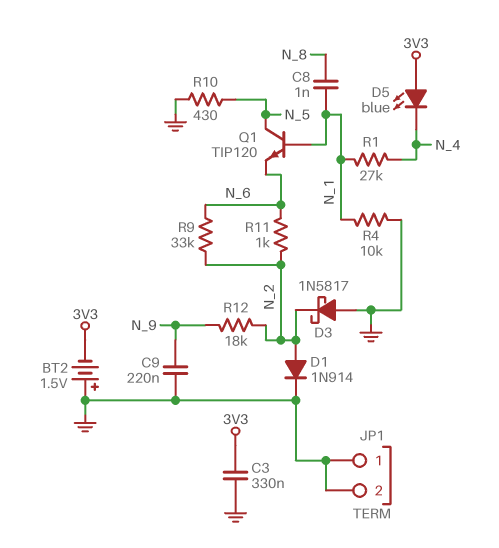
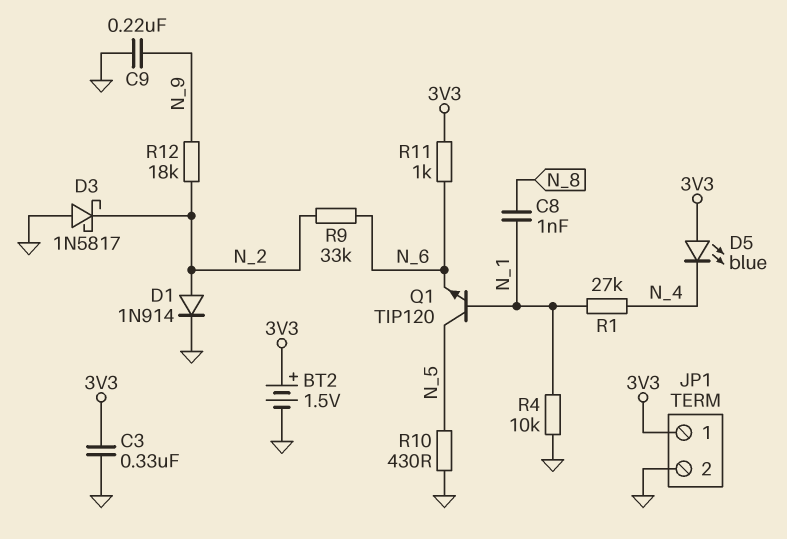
BT2: 1.5V (plus GND, minus 3V3) -> 1.5V (plus 3V3, minus GND)
JP1 pin 1: GND -> 3V3
R11: 1k (N_2, N_6) -> 1k (3V3, N_6)

